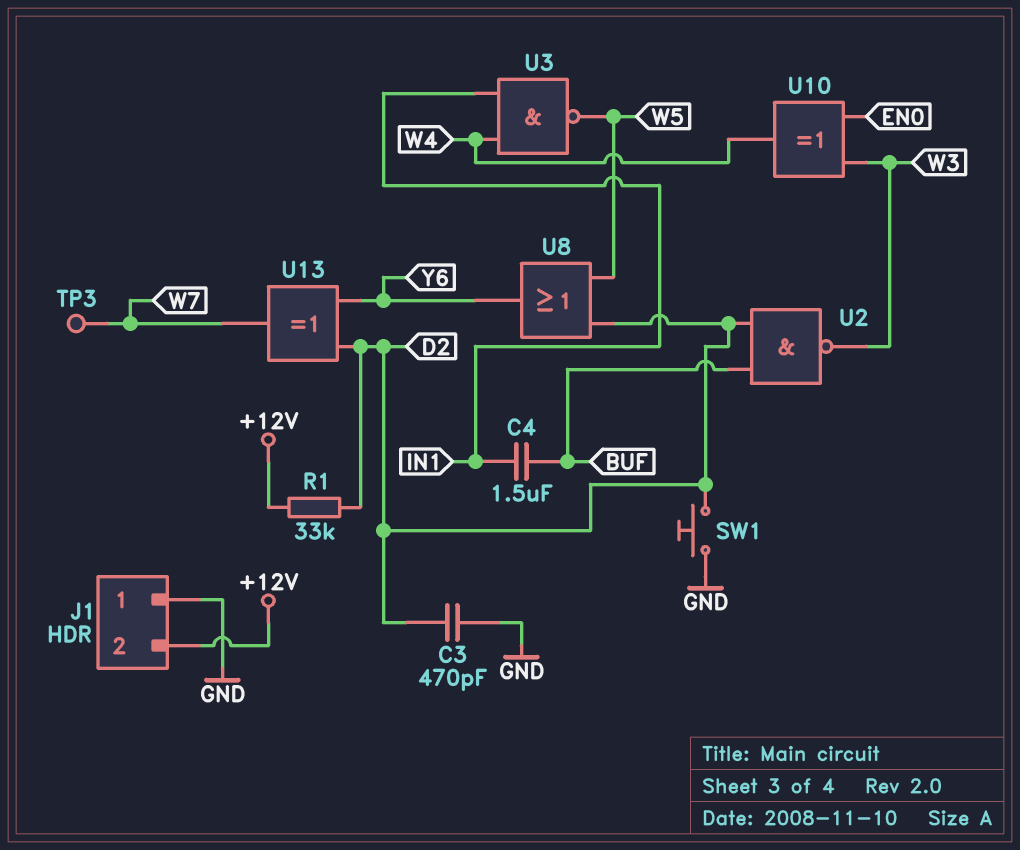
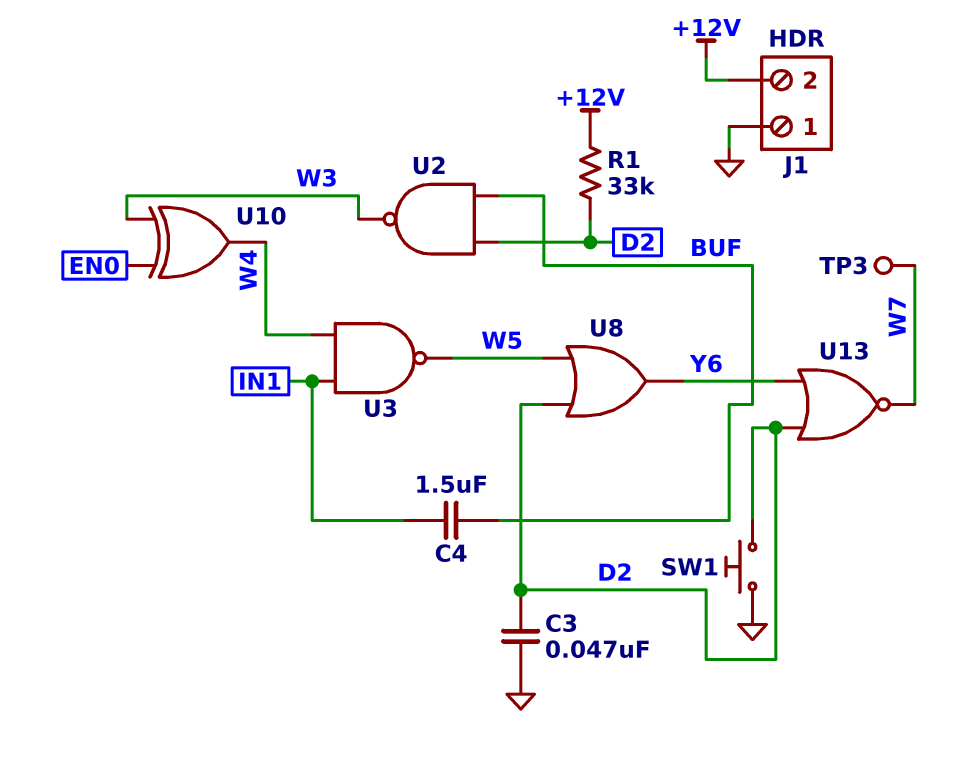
C3: 470pF (D2, GND) -> 47nF (D2, GND)
U13: XOR (in D2, in Y6, out W7) -> NOR (in D2, in Y6, out W7)

